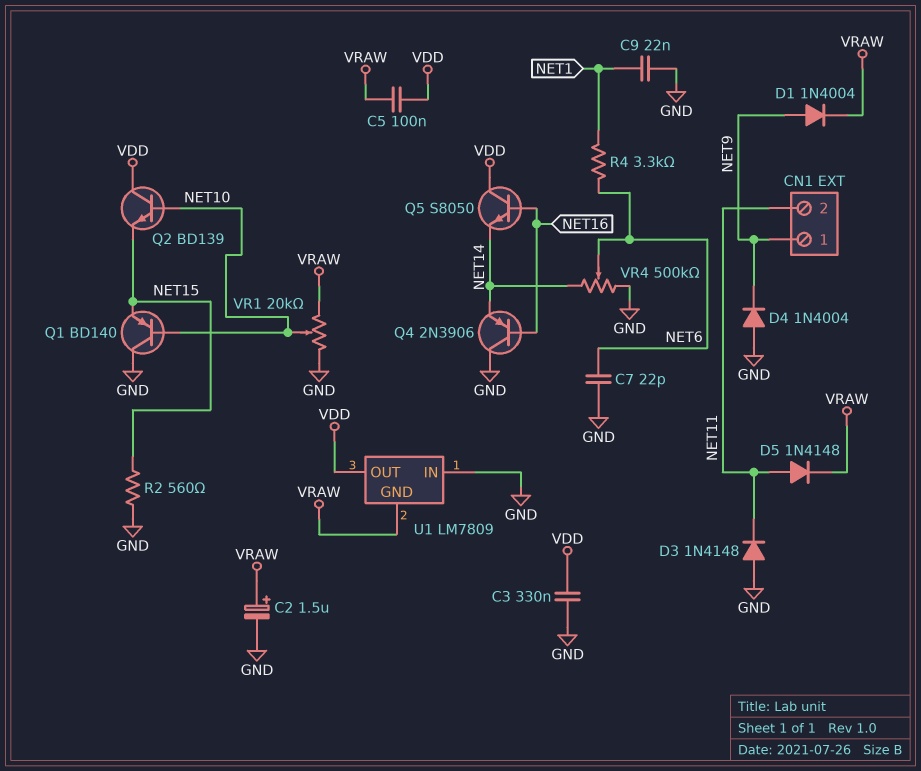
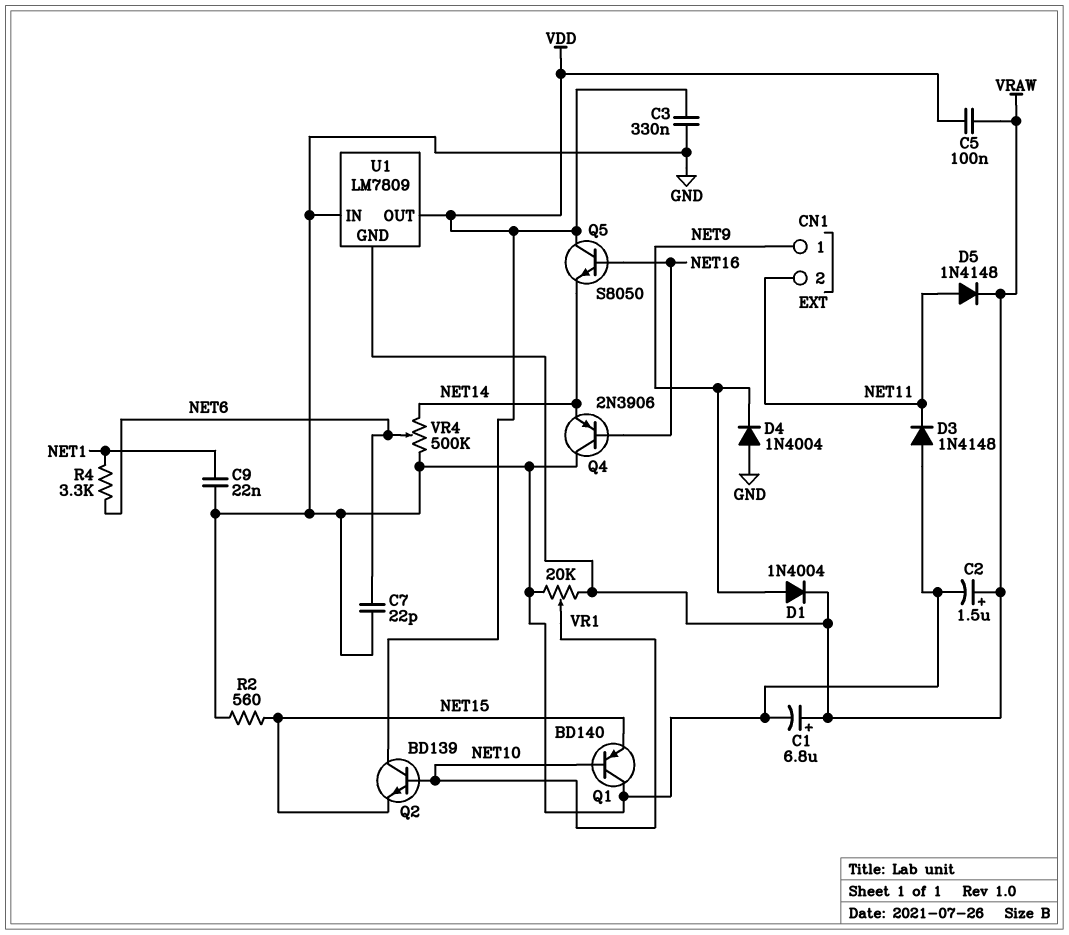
C1: none -> 6.8uF (plus VRAW, minus GND)

